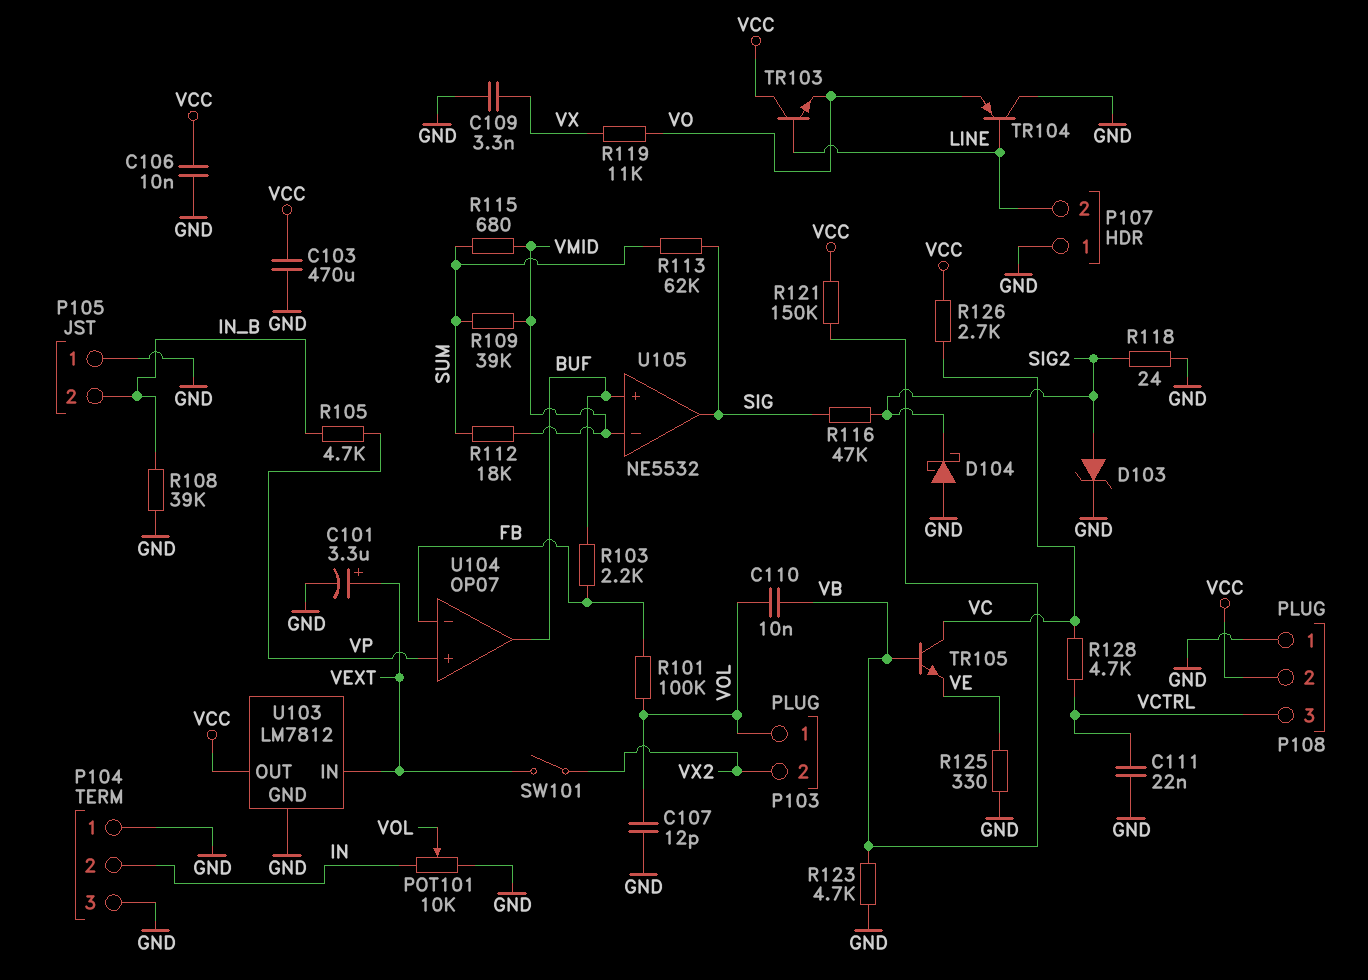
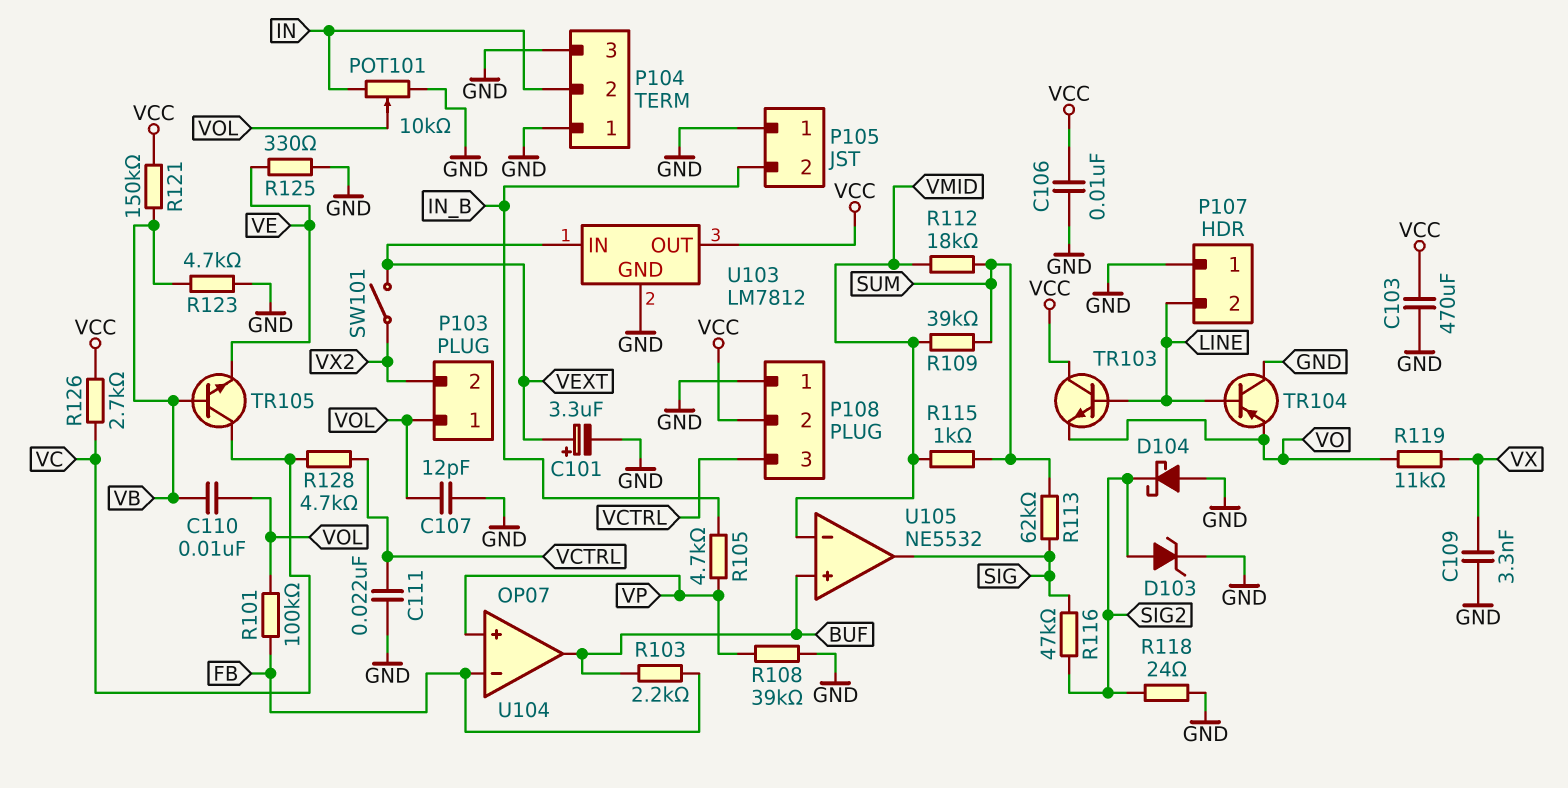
R108: 39k (GND, IN_B) -> 39k (GND, VP)
R115: 680 (SUM, VMID) -> 1k (SUM, VMID)

